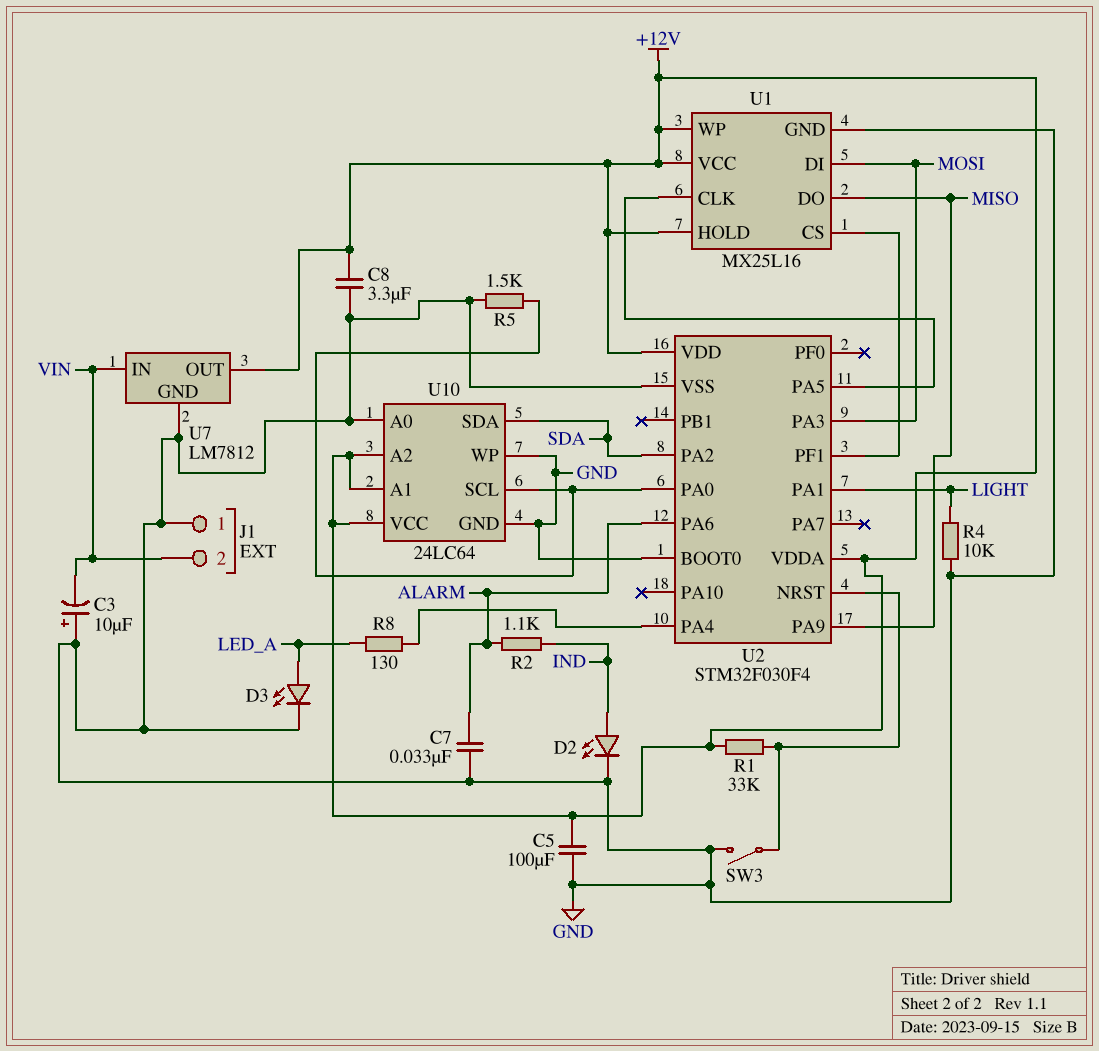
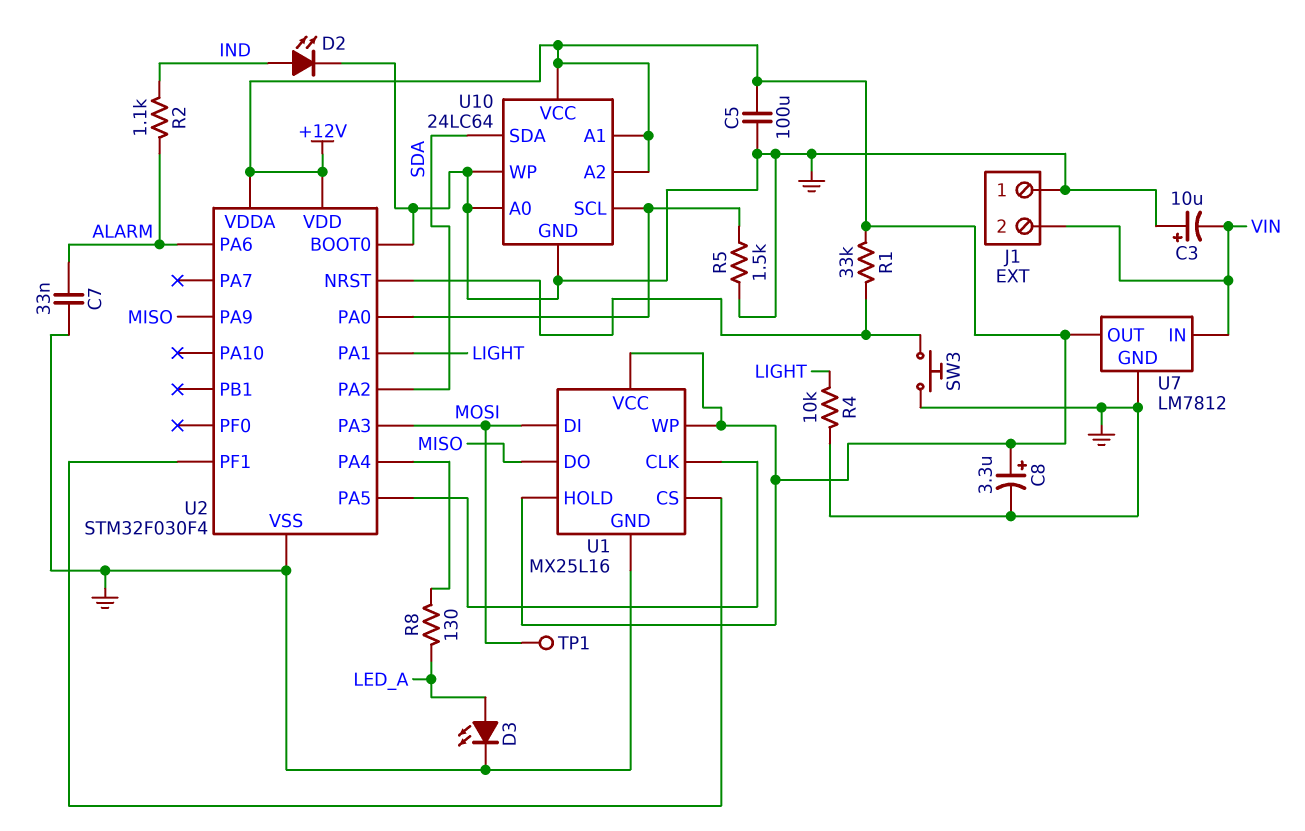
C8: 3.3uF (+12V, GND) -> 3.3uF (plus +12V, minus GND)
SW3: switch (GND, U2/NRST) -> button (GND, U2/NRST)
TP1: none -> test point (MOSI)

